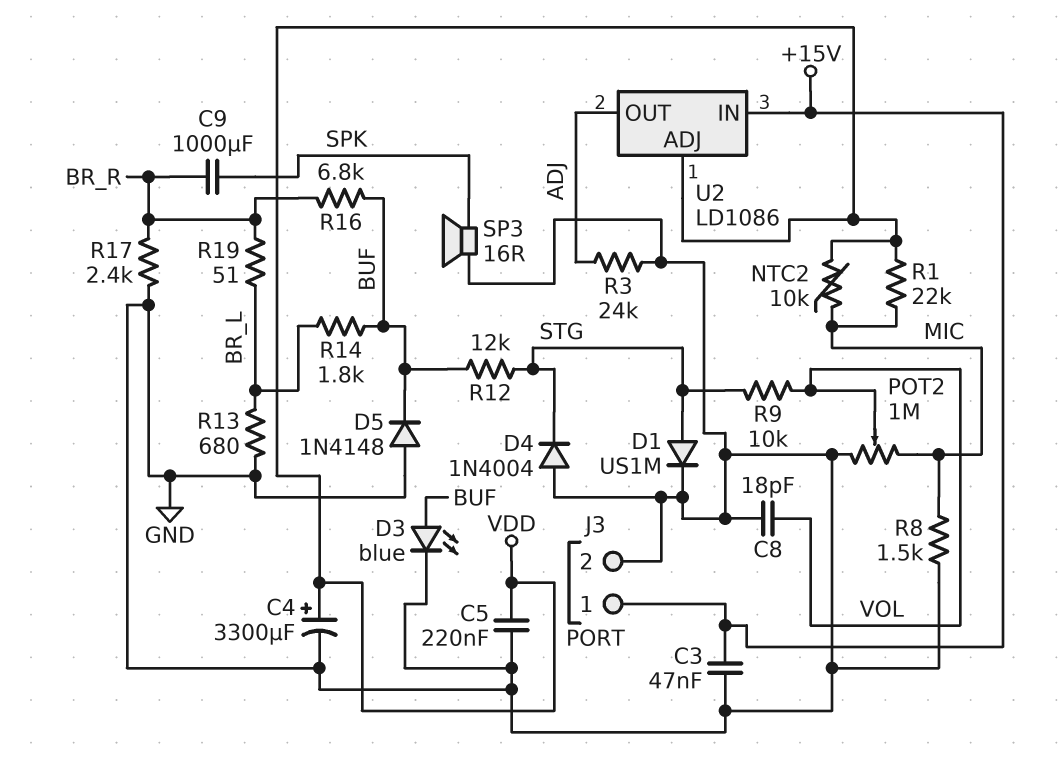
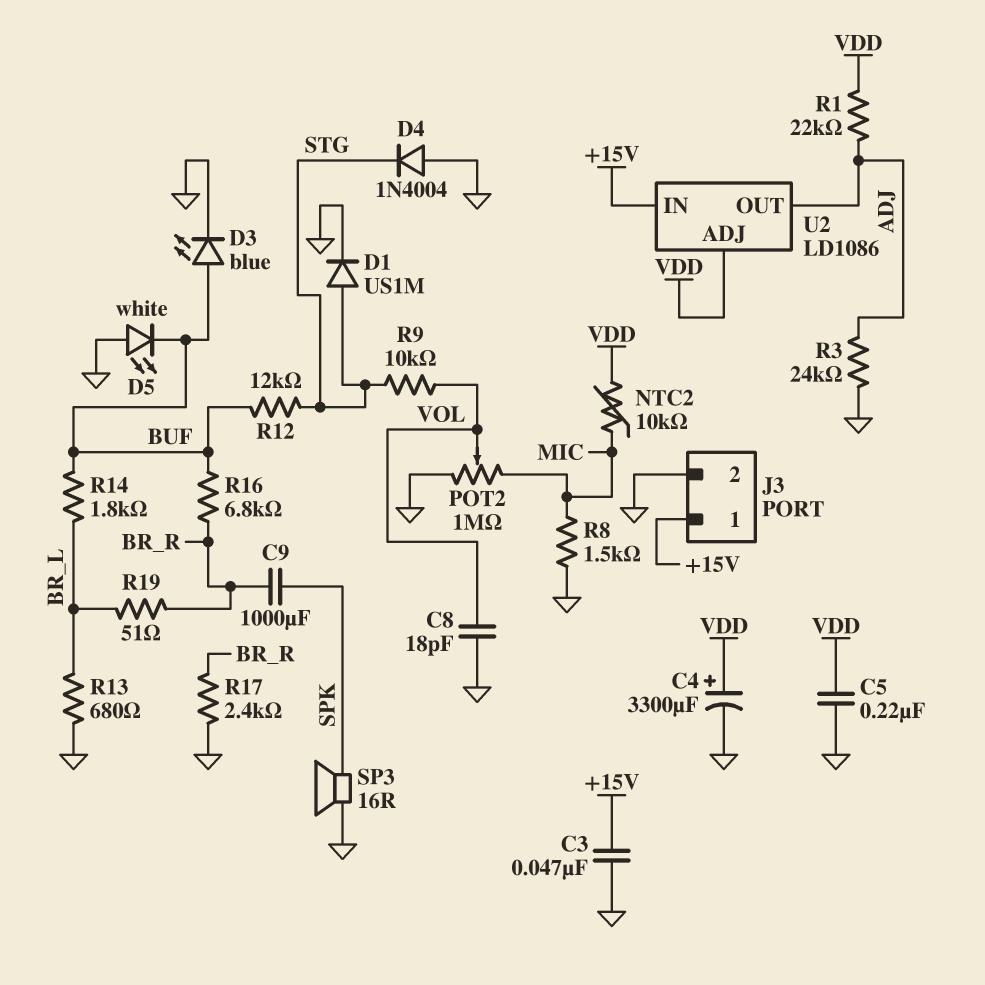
D5: diode 1N4148 (A GND, K BUF) -> LED white (A GND, K BUF)
R1: 22k (MIC, VDD) -> 22k (ADJ, VDD)

